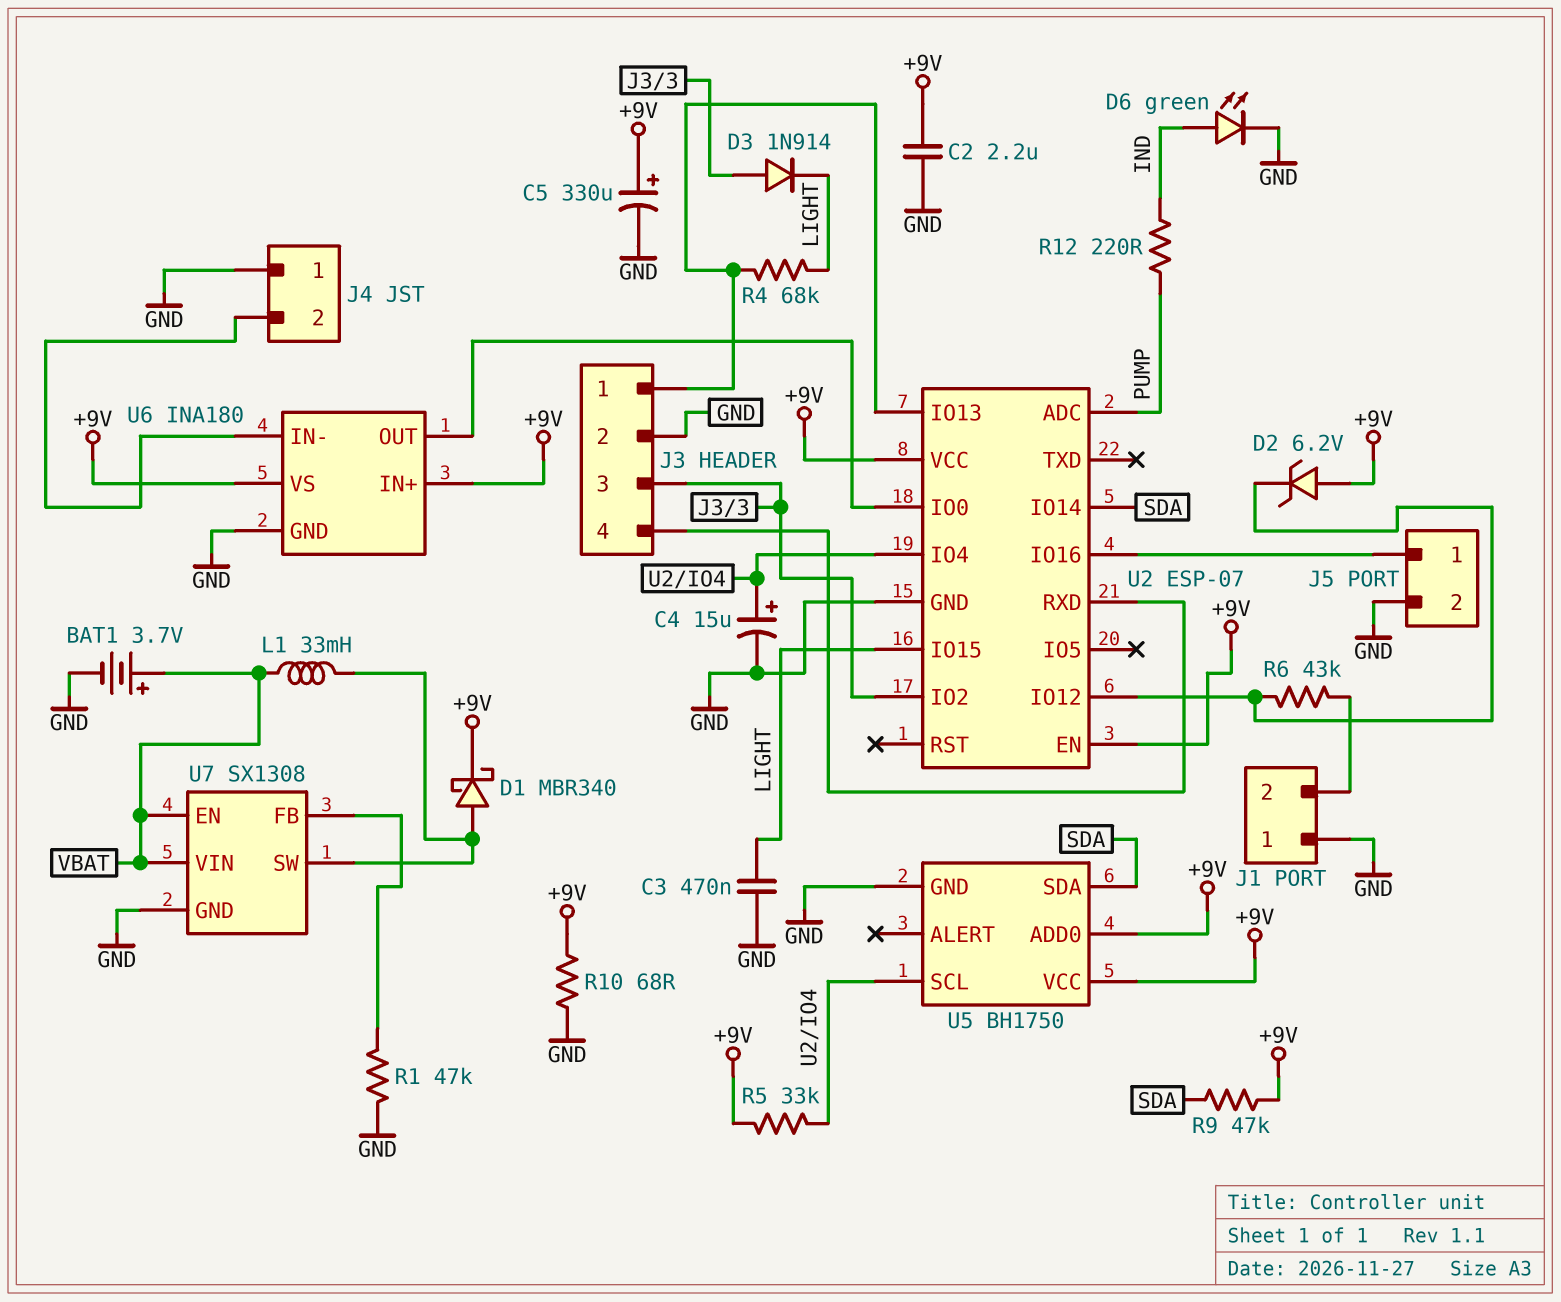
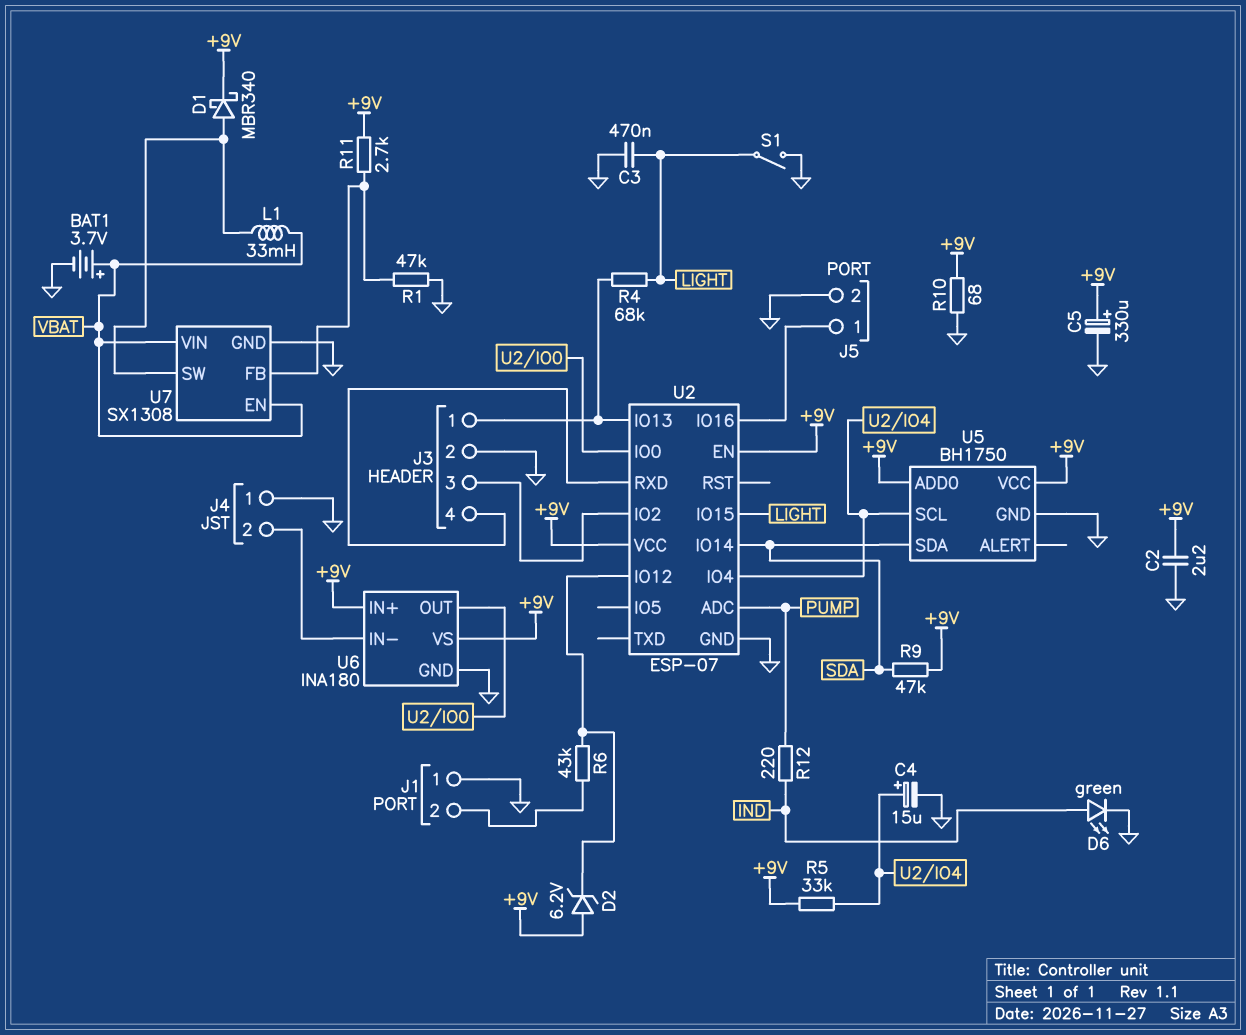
D3: diode 1N914 (A J3/3, K LIGHT) -> none
R11: none -> 2.7k (+9V, U7/FB)
S1: none -> switch (GND, LIGHT)

